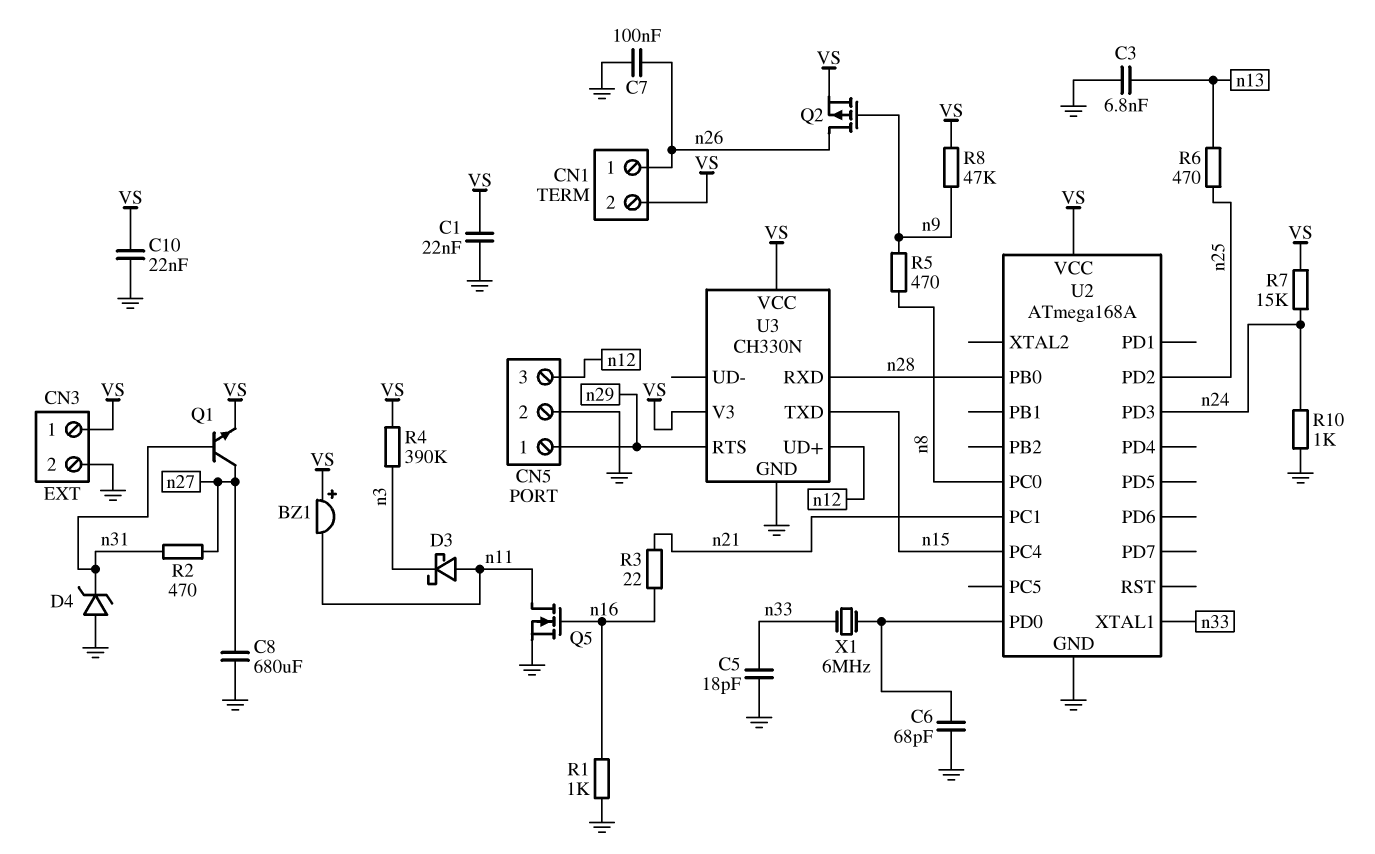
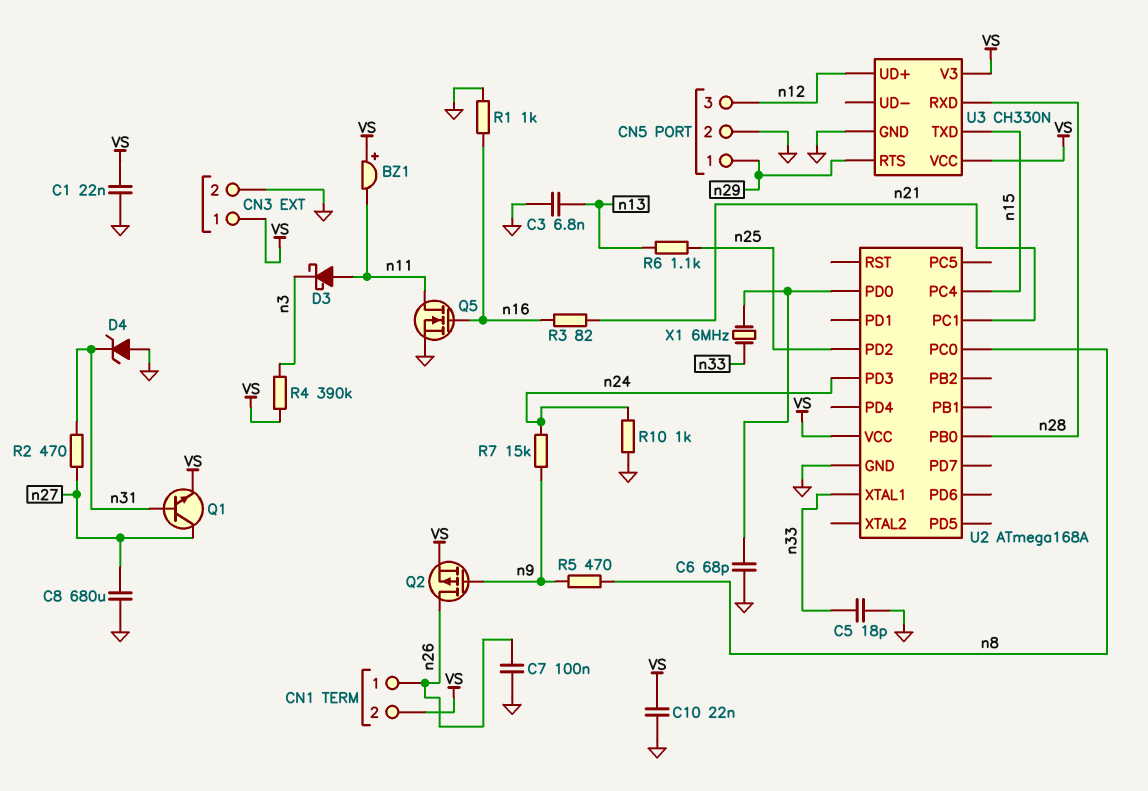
R3: 22 (n16, n21) -> 82 (n16, n21)
R6: 470 (n13, n25) -> 1.1k (n13, n25)
R7: 15k (VS, n24) -> 15k (n9, n24)
R8: 47k (VS, n9) -> none

